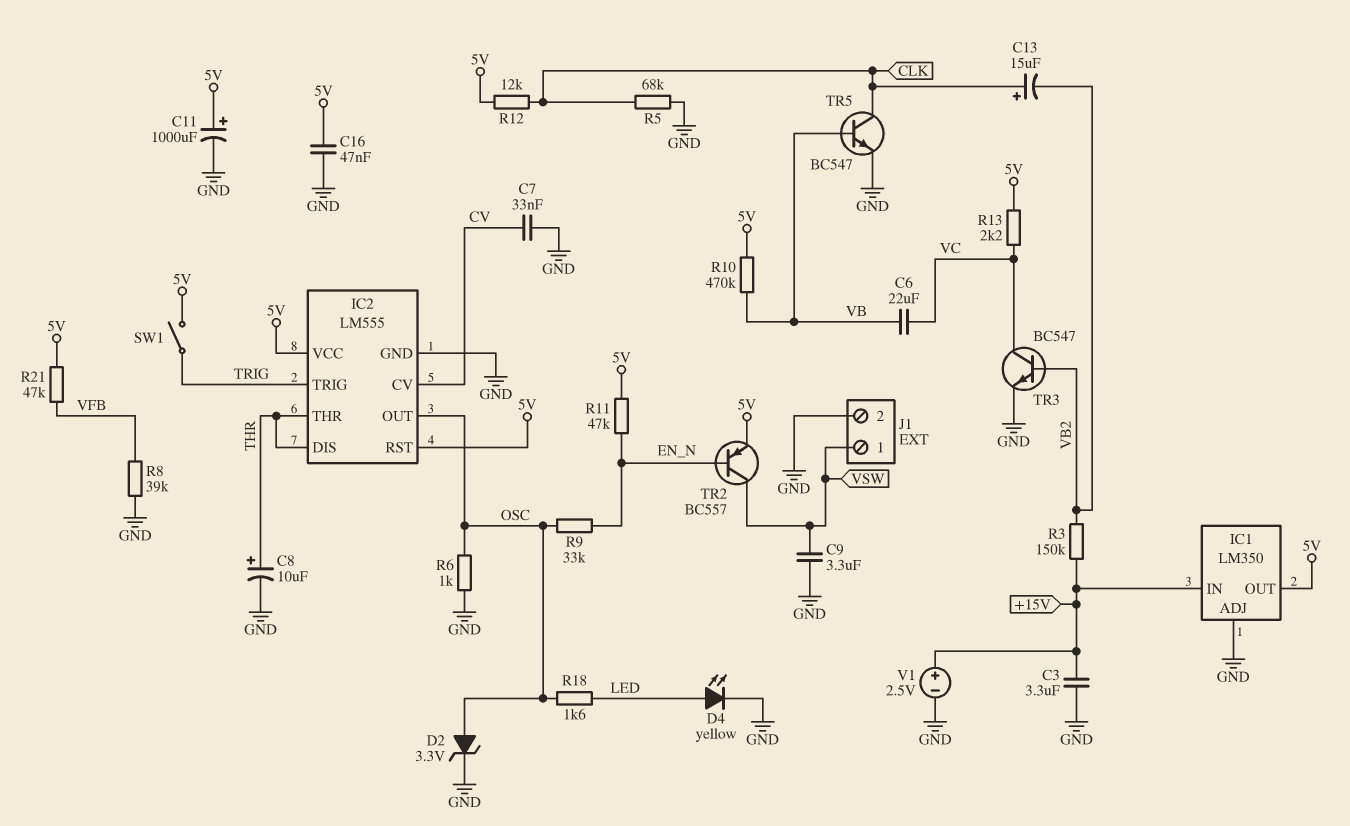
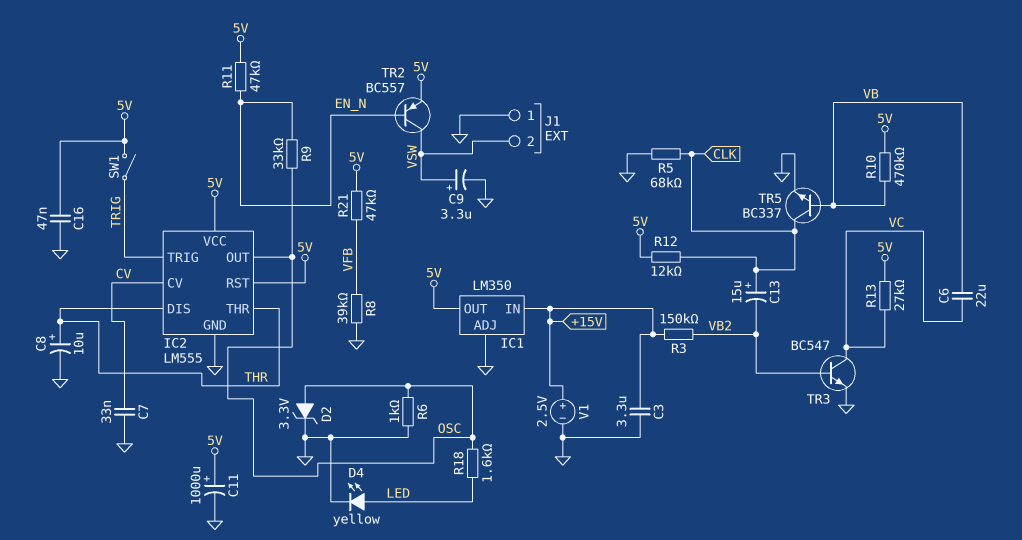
C9: 3.3uF (GND, VSW) -> 3.3uF (plus VSW, minus GND)
J1 pin 1: VSW -> GND
J1 pin 2: GND -> VSW
R13: 2.2k (5V, VC) -> 27k (5V, VC)
TR5: NPN BC547 (B VB, C CLK, E GND) -> NPN BC337 (B VB, C CLK, E GND)

